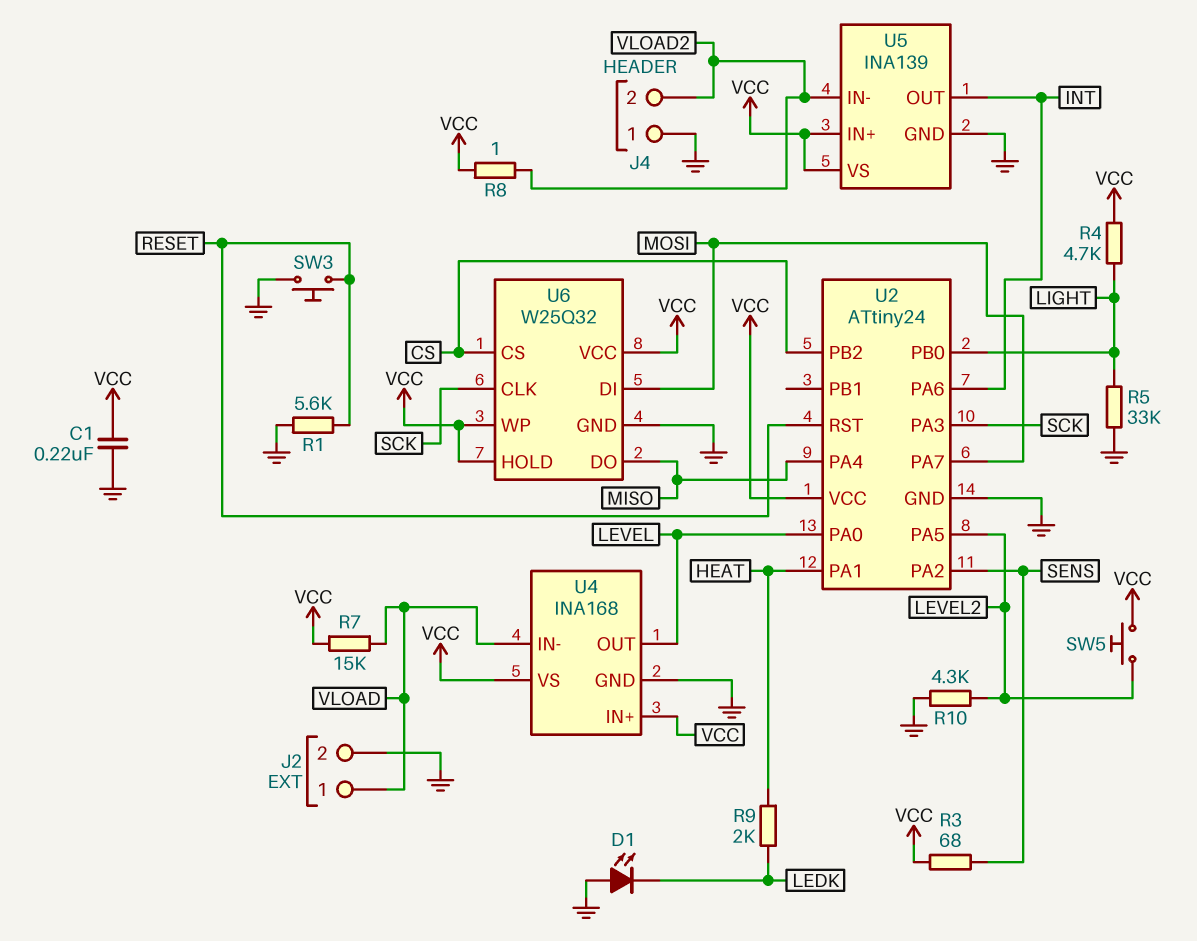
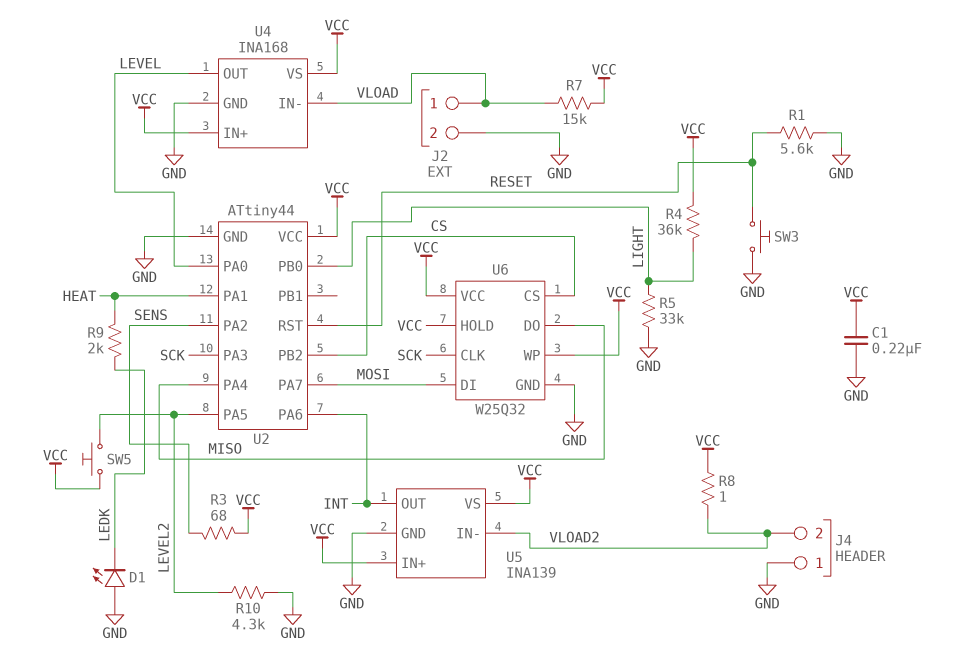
R4: 4.7k (LIGHT, VCC) -> 36k (LIGHT, VCC)
U2: ATtiny24 -> ATtiny44

